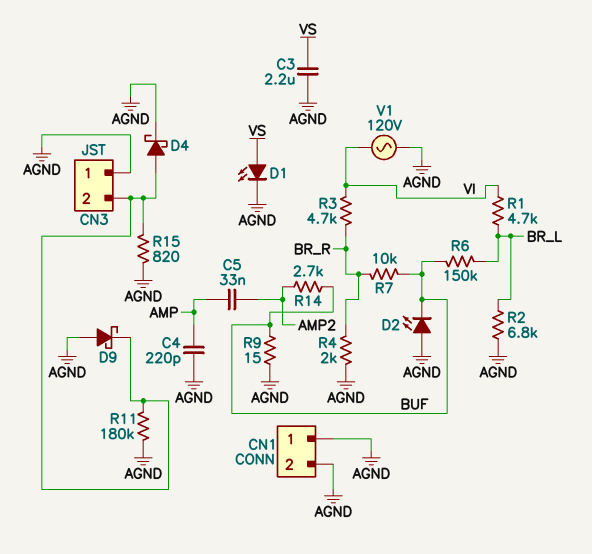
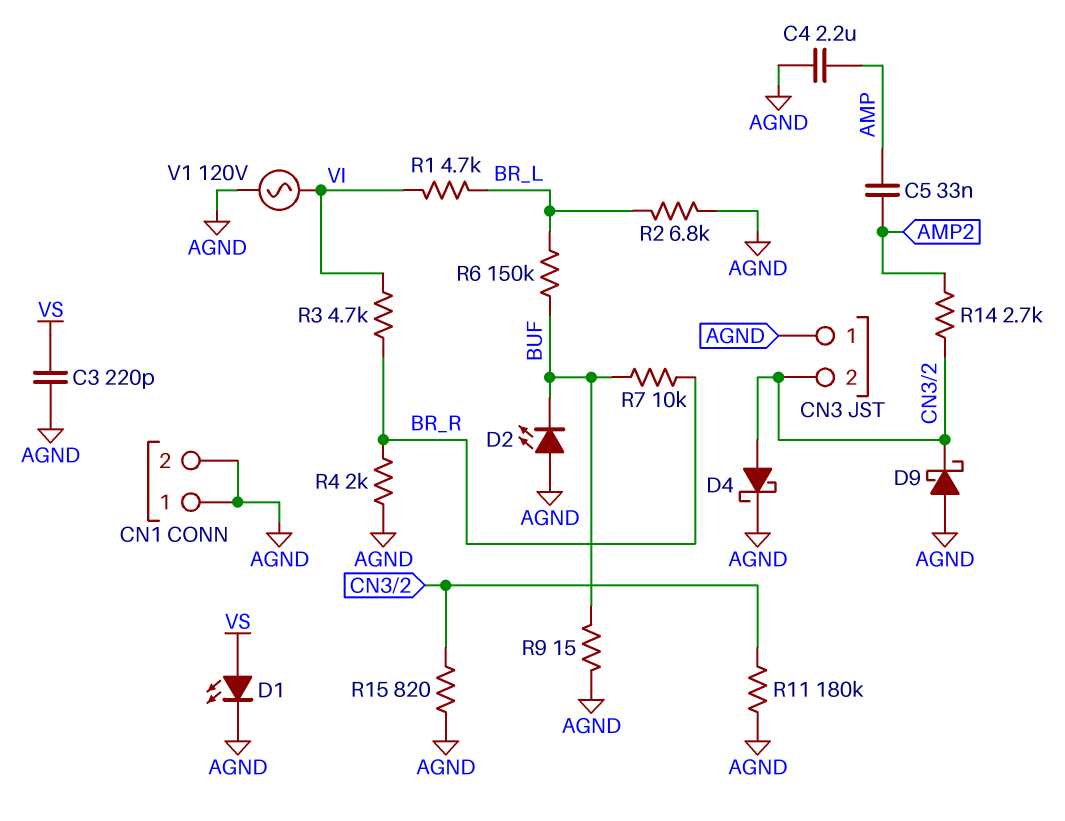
C3: 2.2uF (AGND, VS) -> 220pF (AGND, VS)
C4: 220pF (AGND, AMP) -> 2.2uF (AGND, AMP)
R14: 2.7k (AMP2, BUF) -> 2.7k (AMP2, CN3/2)

